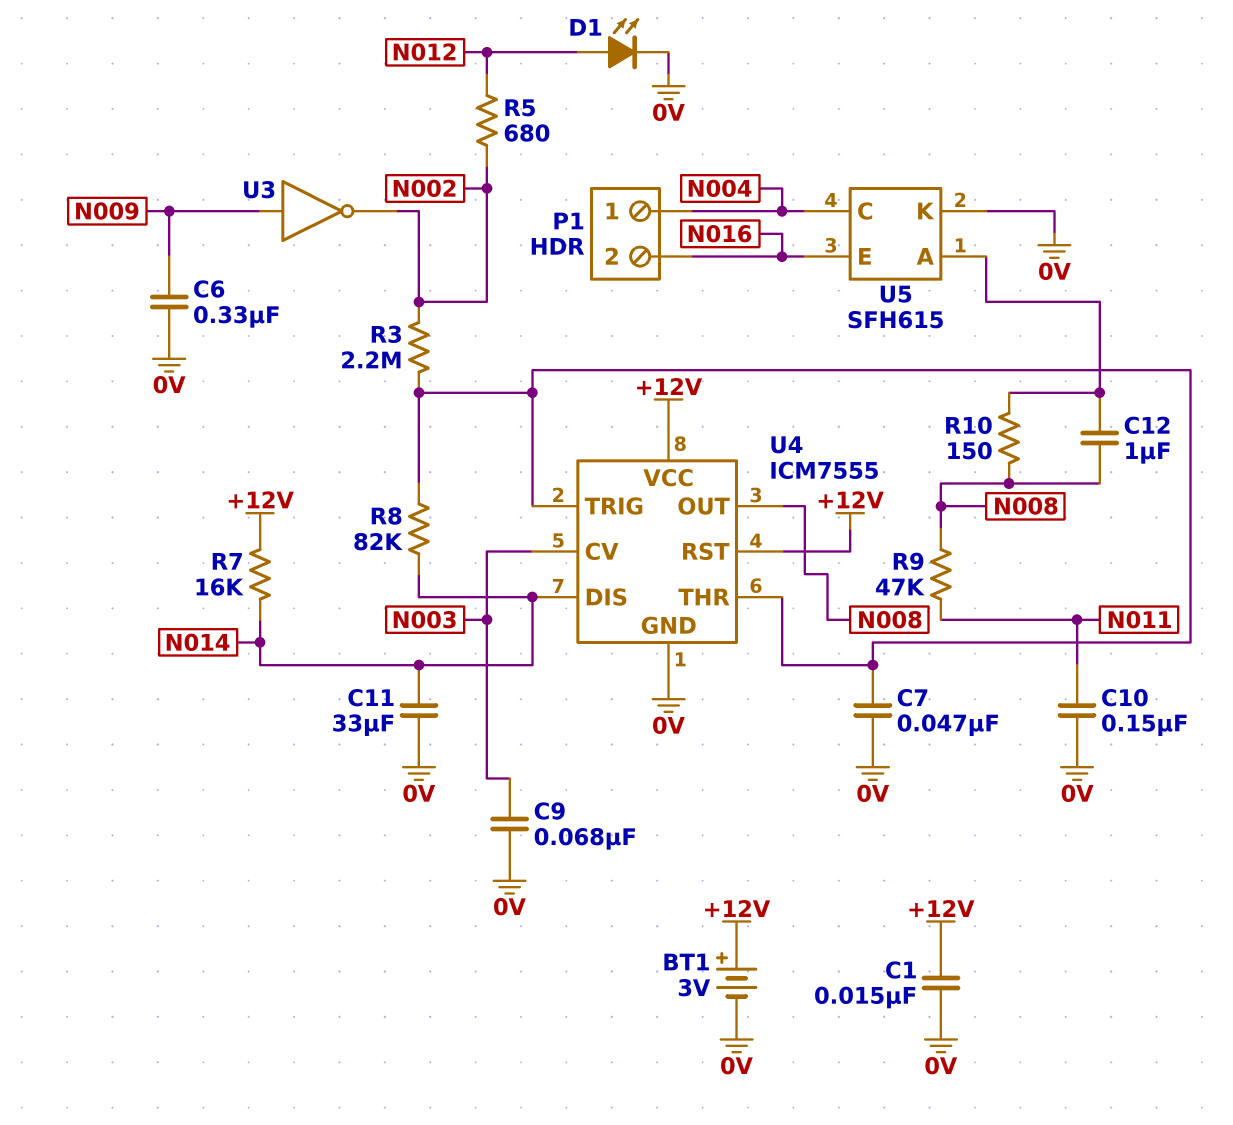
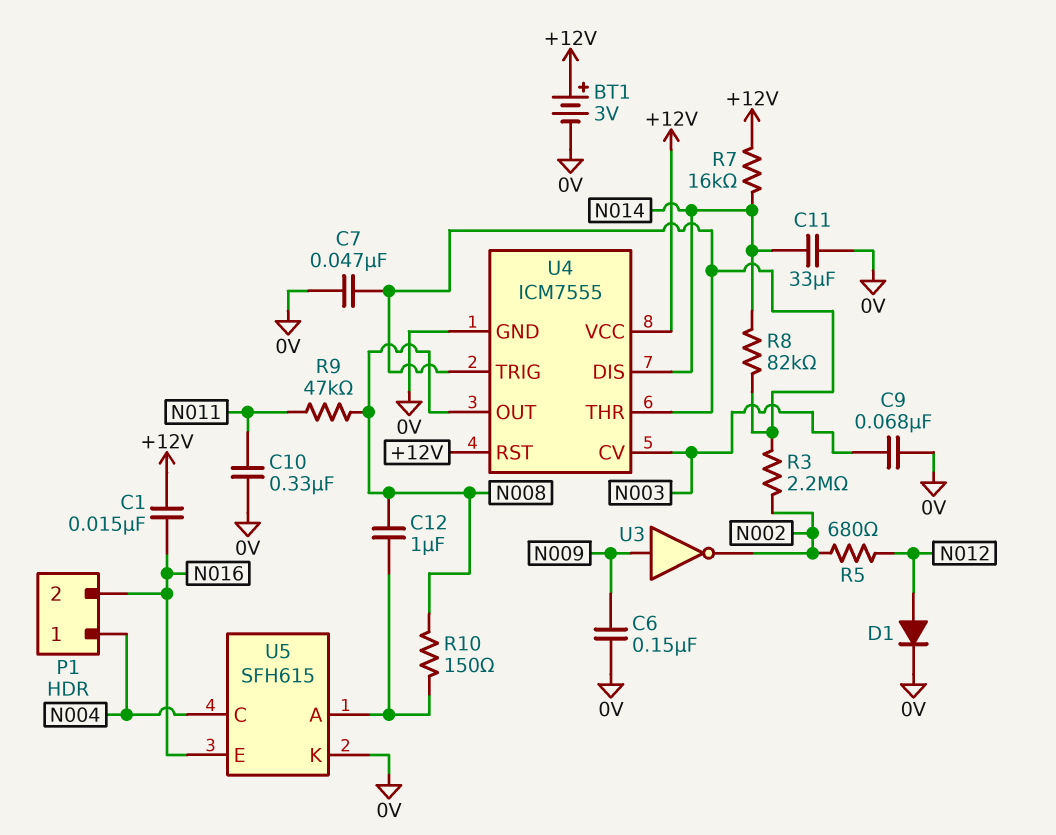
C1: 15nF (+12V, 0V) -> 15nF (+12V, N016)
C6: 330nF (0V, N009) -> 150nF (0V, N009)
C10: 150nF (0V, N011) -> 330nF (0V, N011)
D1: LED (A N012, K 0V) -> diode (A N012, K 0V)

